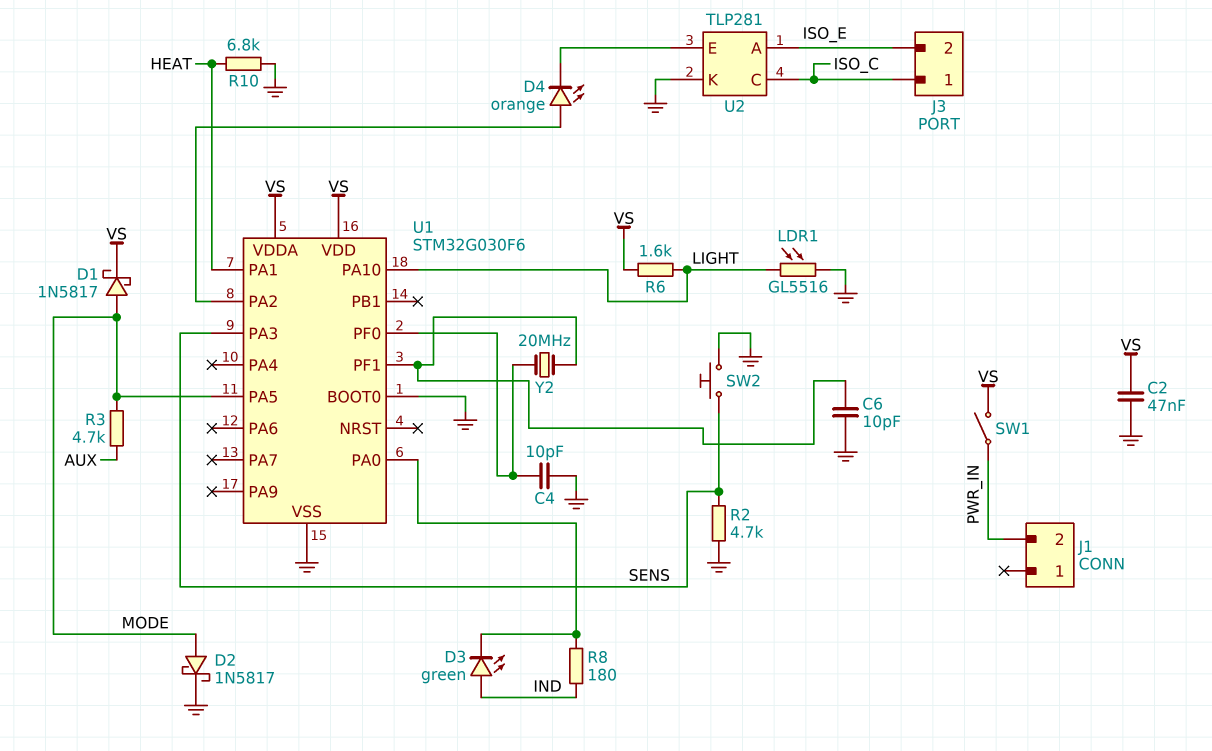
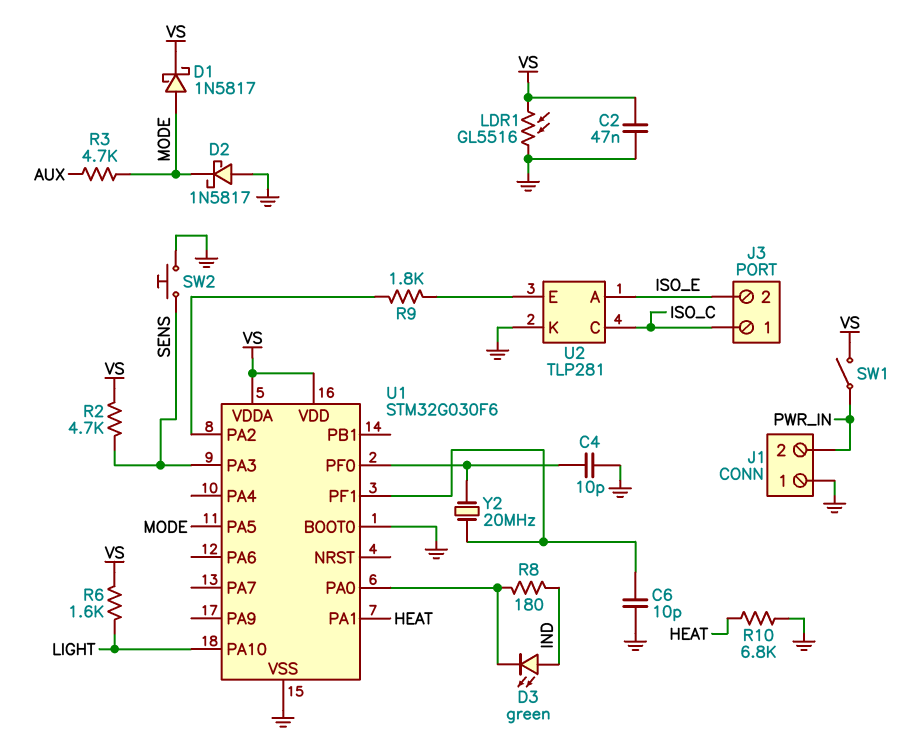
D2: schottky 1N5817 (A MODE, K GND) -> schottky 1N5817 (A GND, K MODE)
D4: LED orange (A U1/PA2, K U2/E) -> none
J1 pin 1: none -> GND
LDR1: GL5516 (GND, LIGHT) -> GL5516 (GND, VS)
R2: 4.7k (GND, SENS) -> 4.7k (SENS, VS)
R9: none -> 1.8k (U1/PA2, U2/E)

